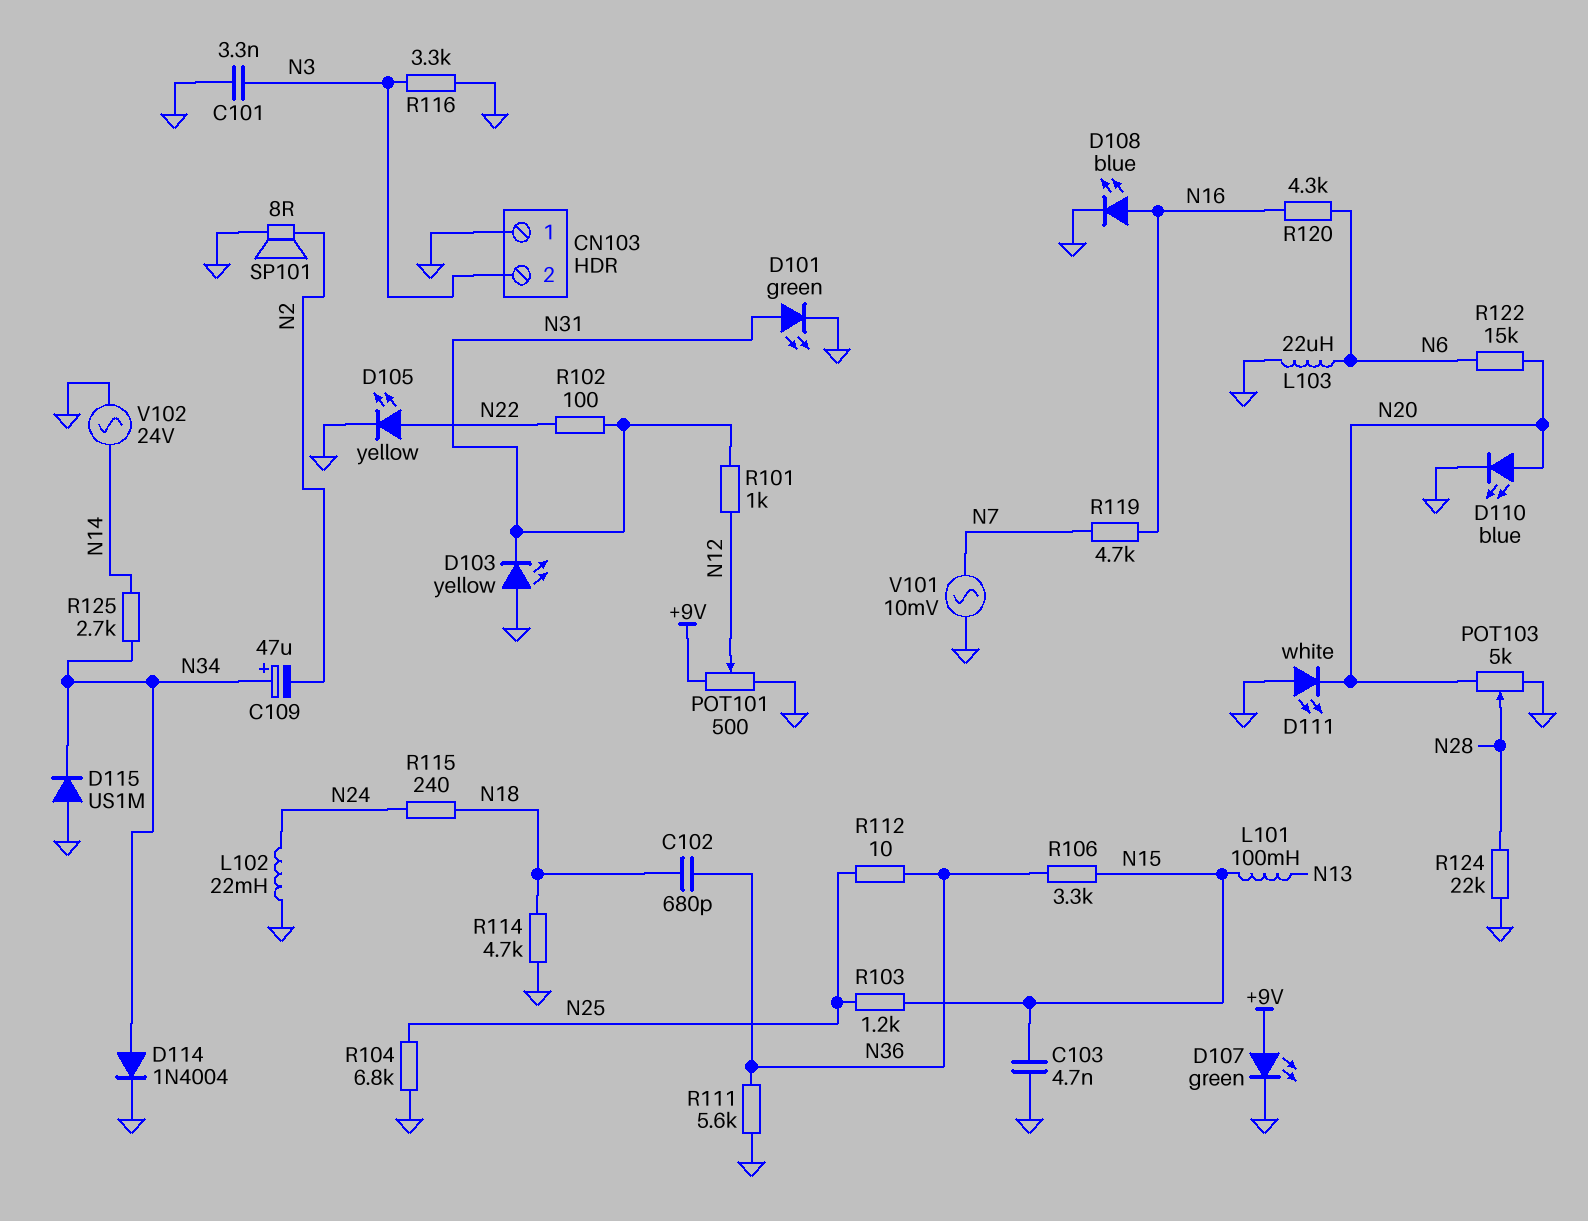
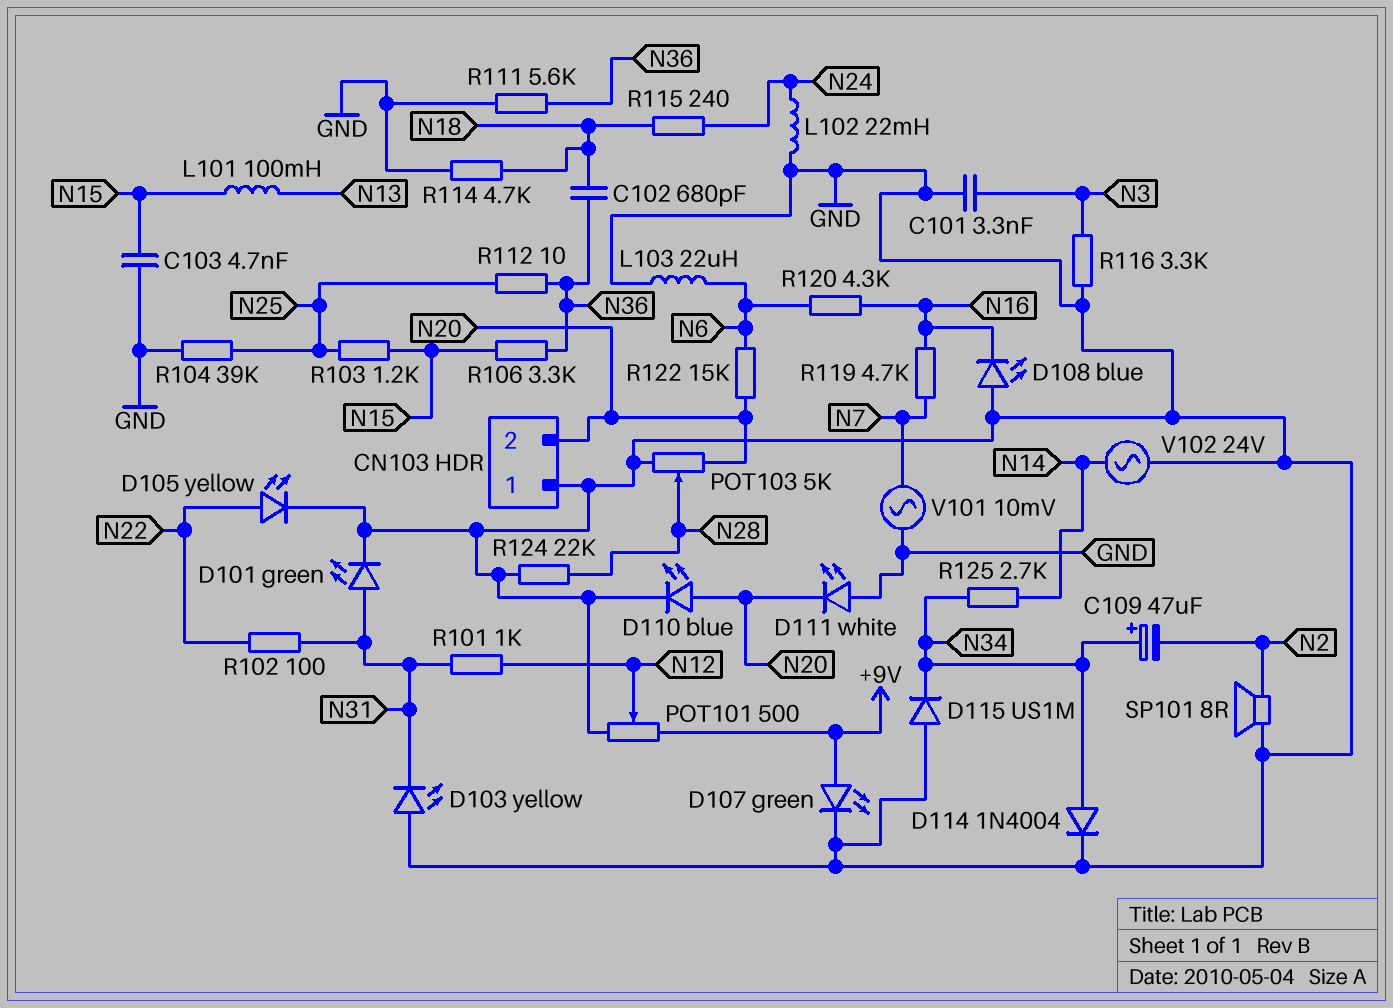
CN103 pin 2: N3 -> N20
D108: LED blue (A N16, K GND) -> LED blue (A GND, K N16)
R104: 6.8k (GND, N25) -> 39k (GND, N25)

